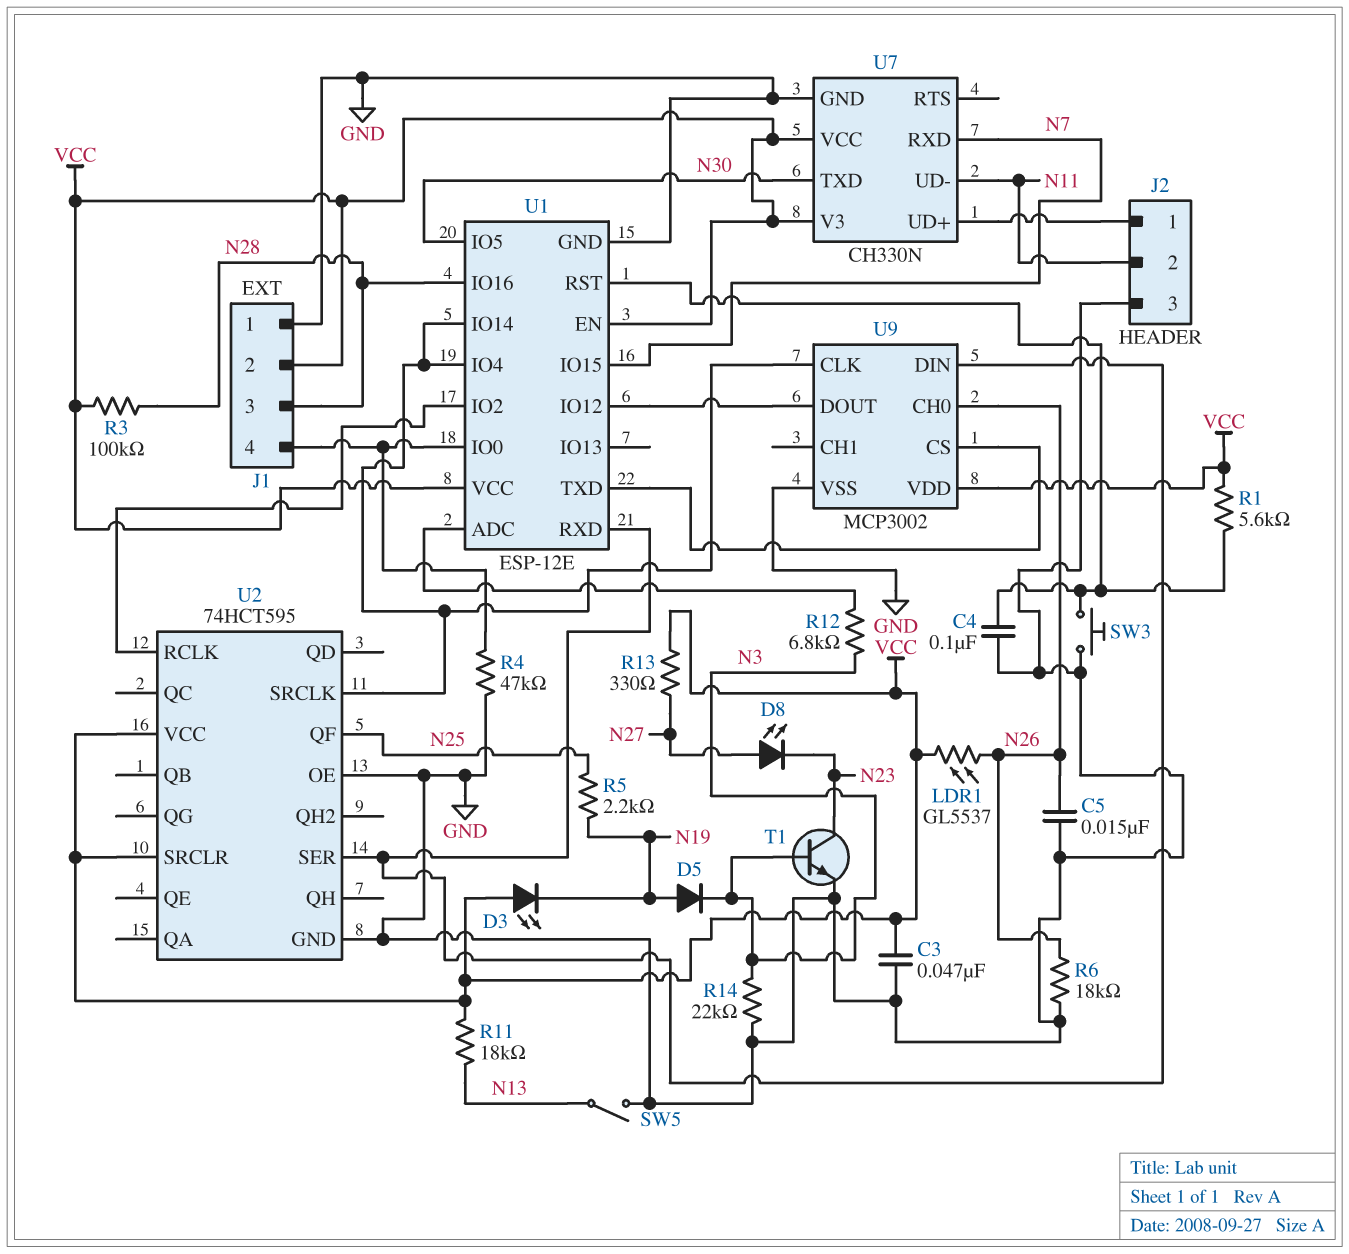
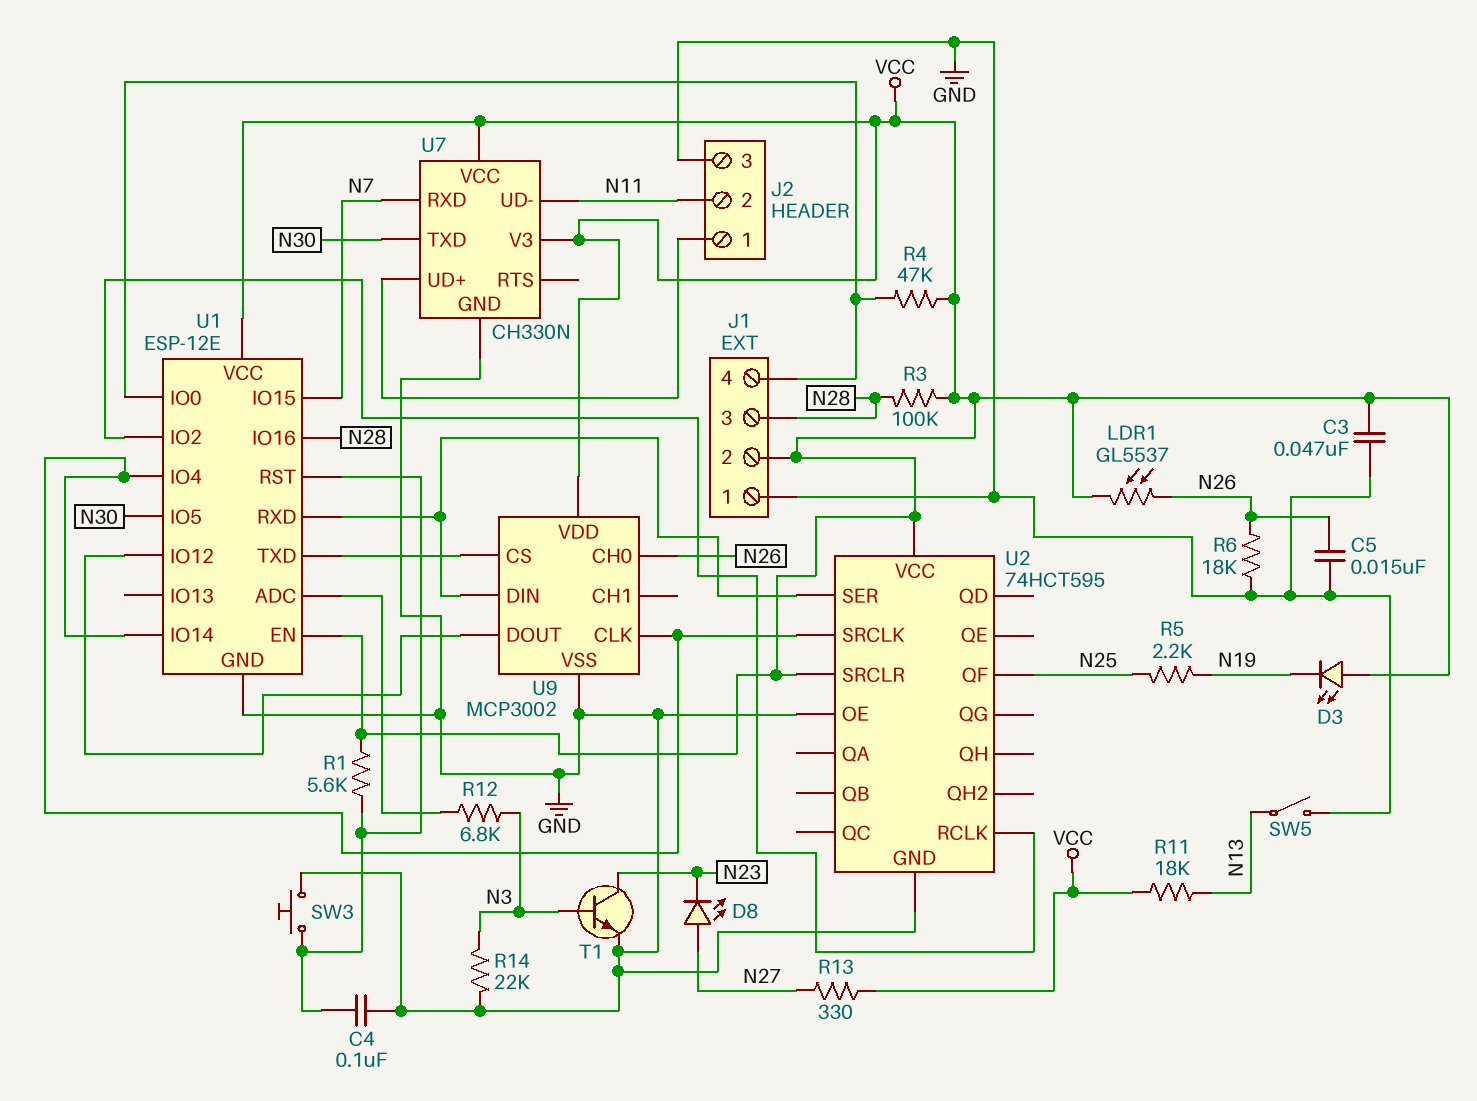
D5: diode (A N19, K N3) -> none
R4: 47k (GND, J1/4) -> 47k (J1/4, VCC)

